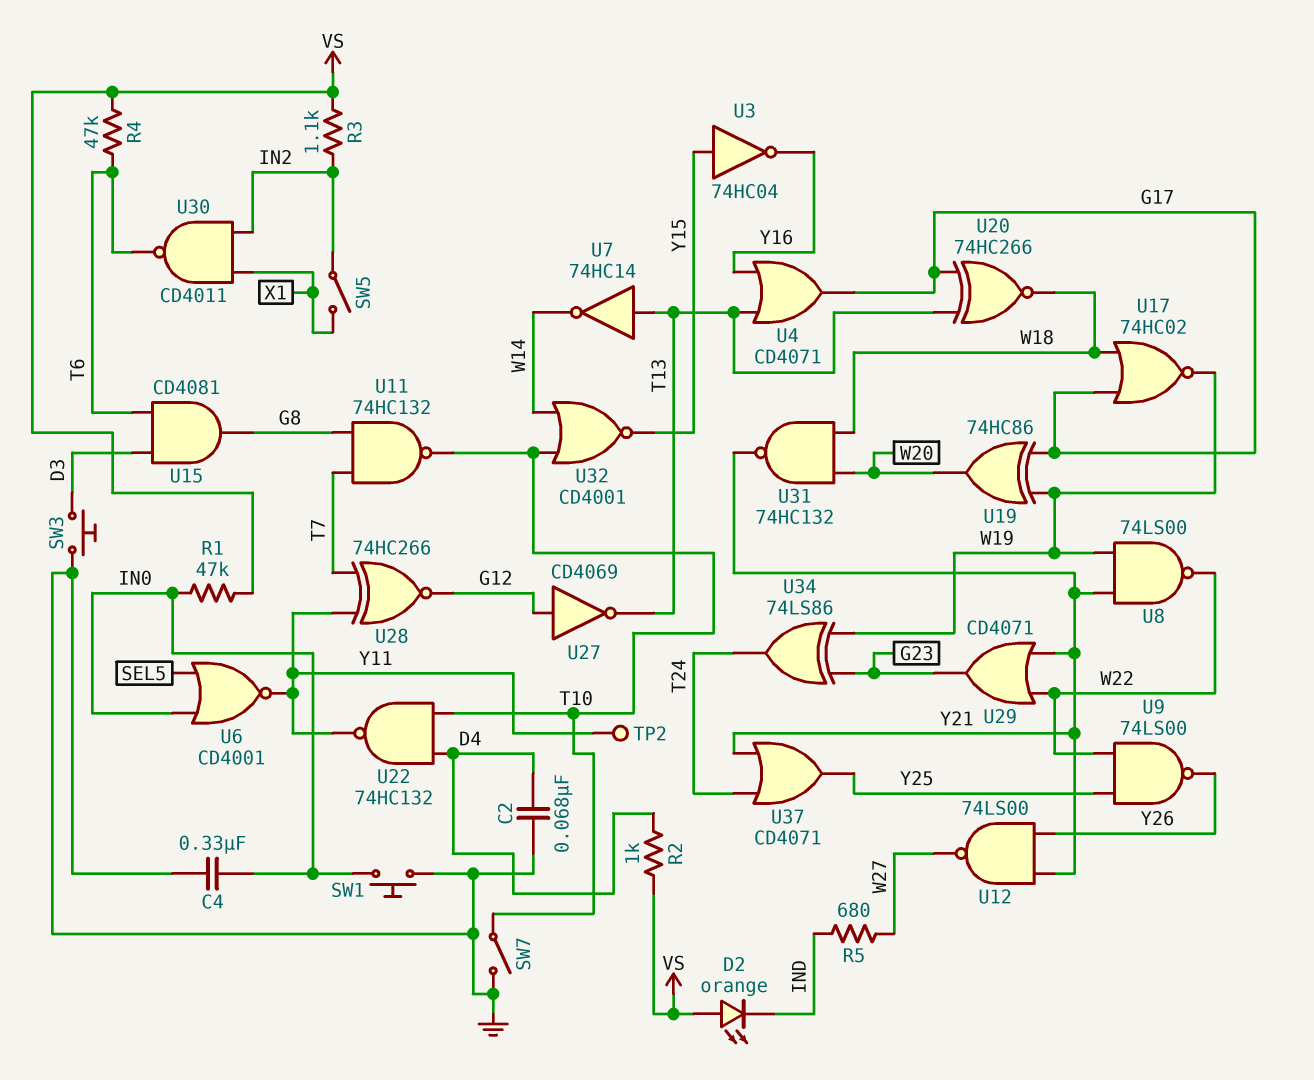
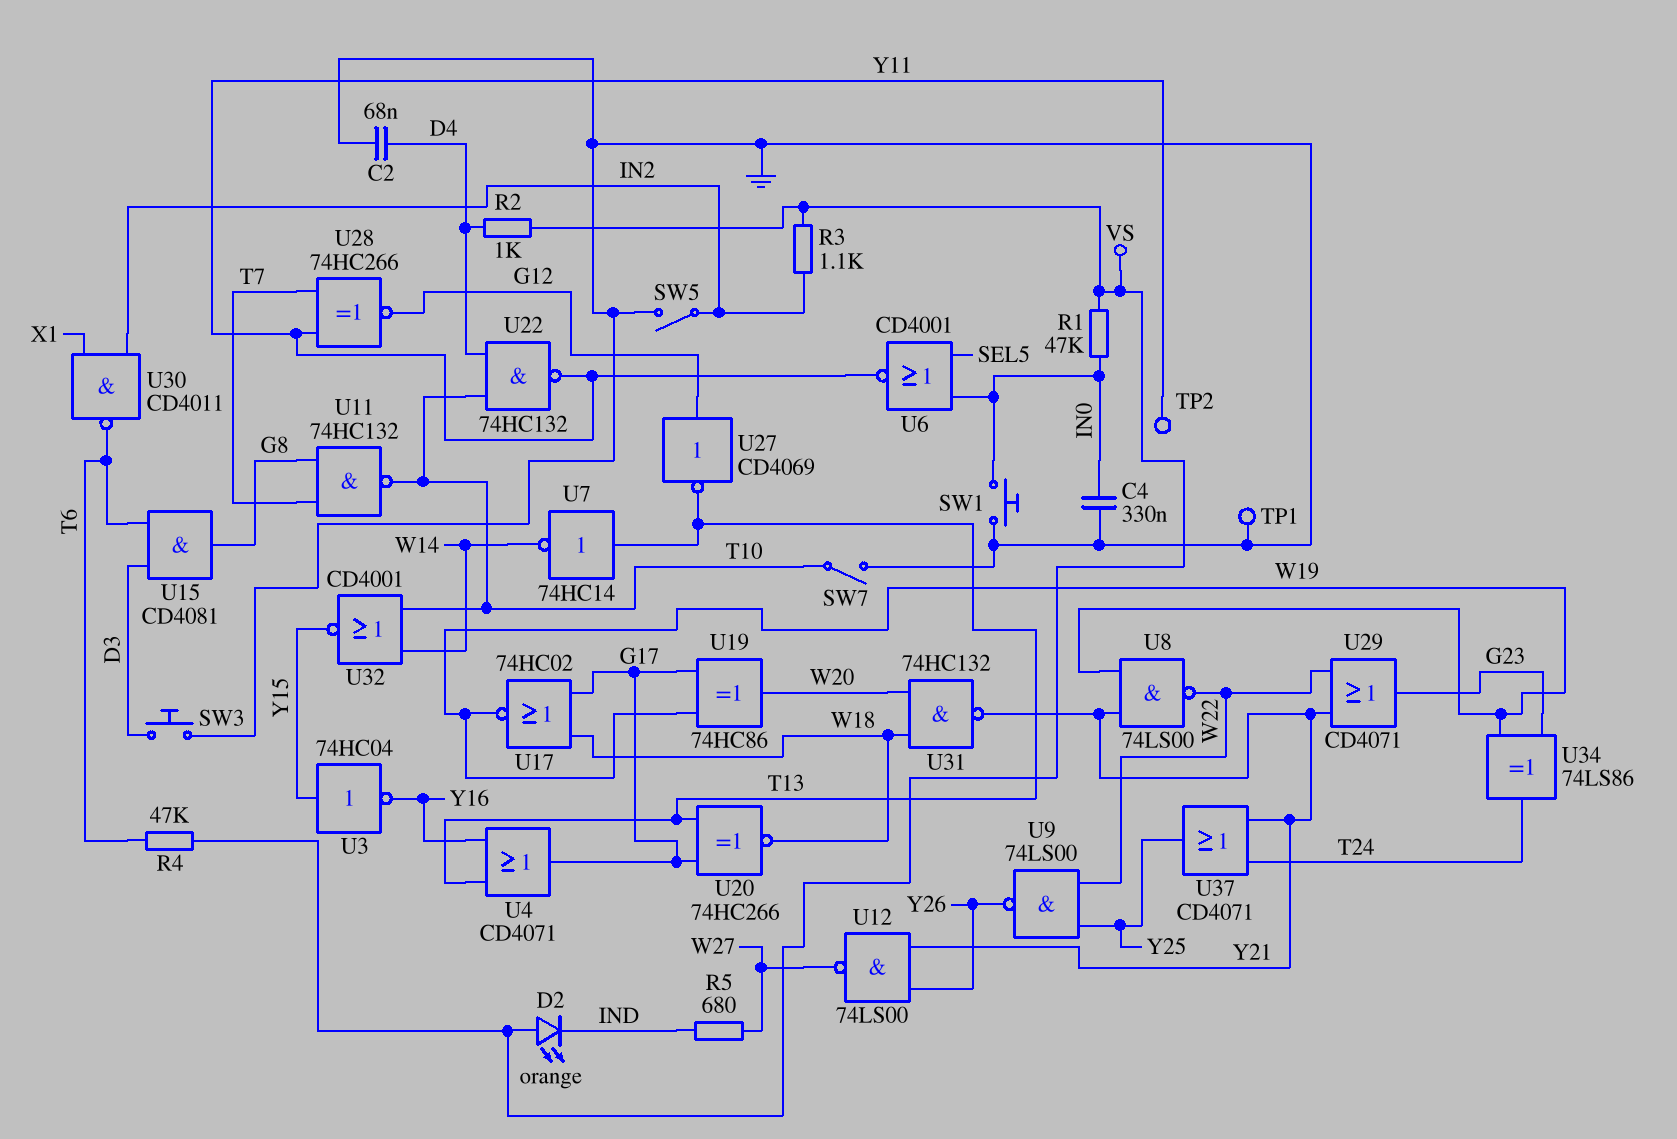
SW5: switch (IN2, X1) -> switch (GND, IN2)
TP1: none -> test point (GND)

